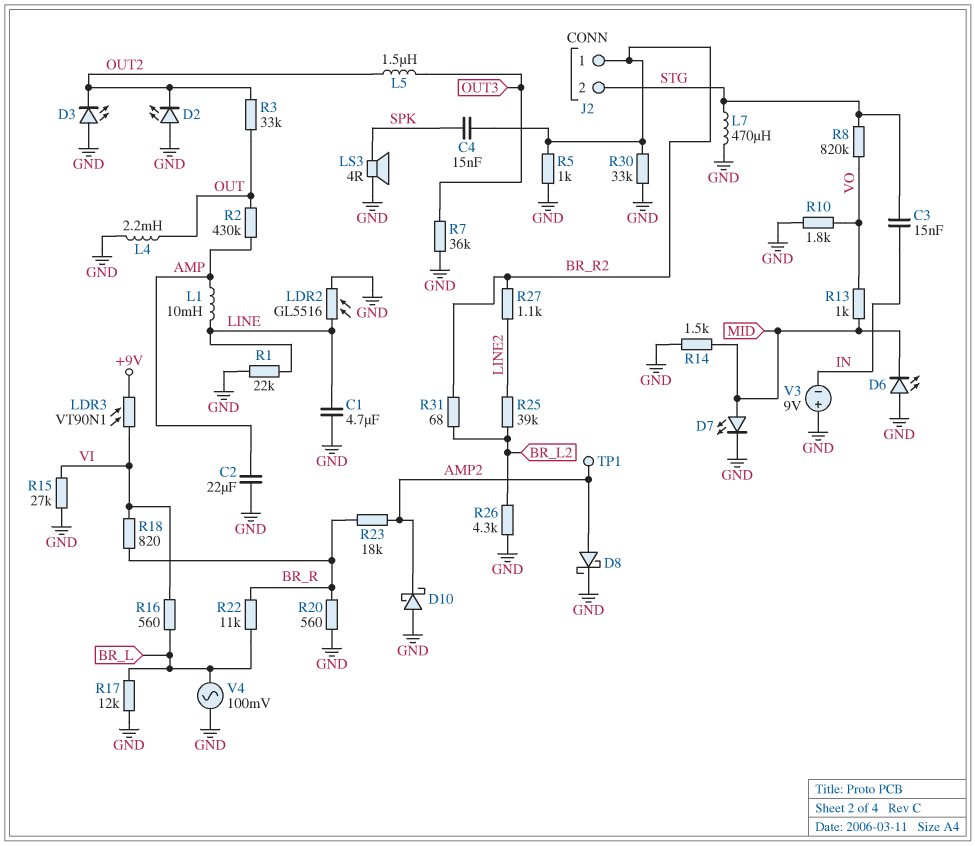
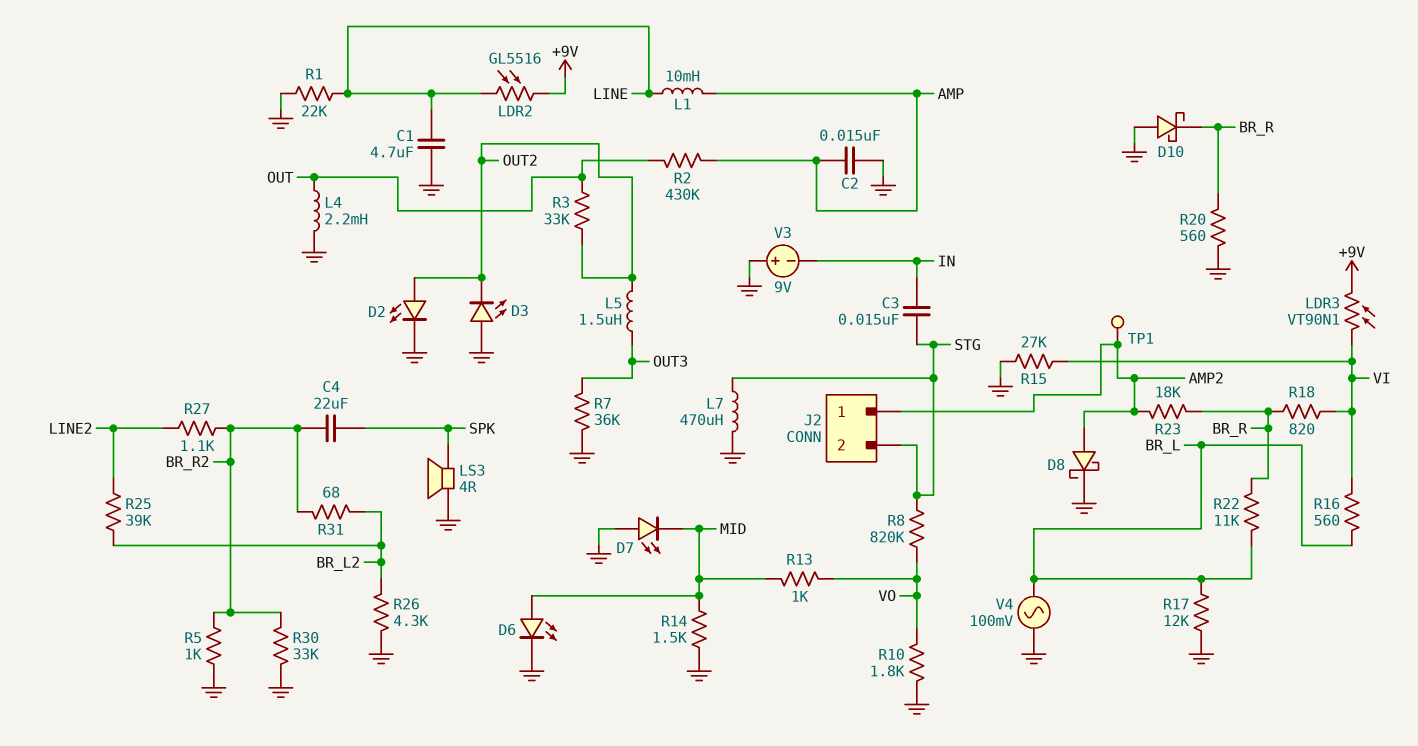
C2: 22uF (AMP, GND) -> 15nF (AMP, GND)
C4: 15nF (BR_R2, SPK) -> 22uF (BR_R2, SPK)
D2: LED (A GND, K OUT2) -> LED (A OUT2, K GND)
D6: LED (A GND, K MID) -> LED (A MID, K GND)
D7: LED (A MID, K GND) -> LED (A GND, K MID)
D10: schottky (A GND, K AMP2) -> schottky (A GND, K BR_R)
J2 pin 1: BR_R2 -> AMP2
LDR2: GL5516 (GND, LINE) -> GL5516 (+9V, LINE)

